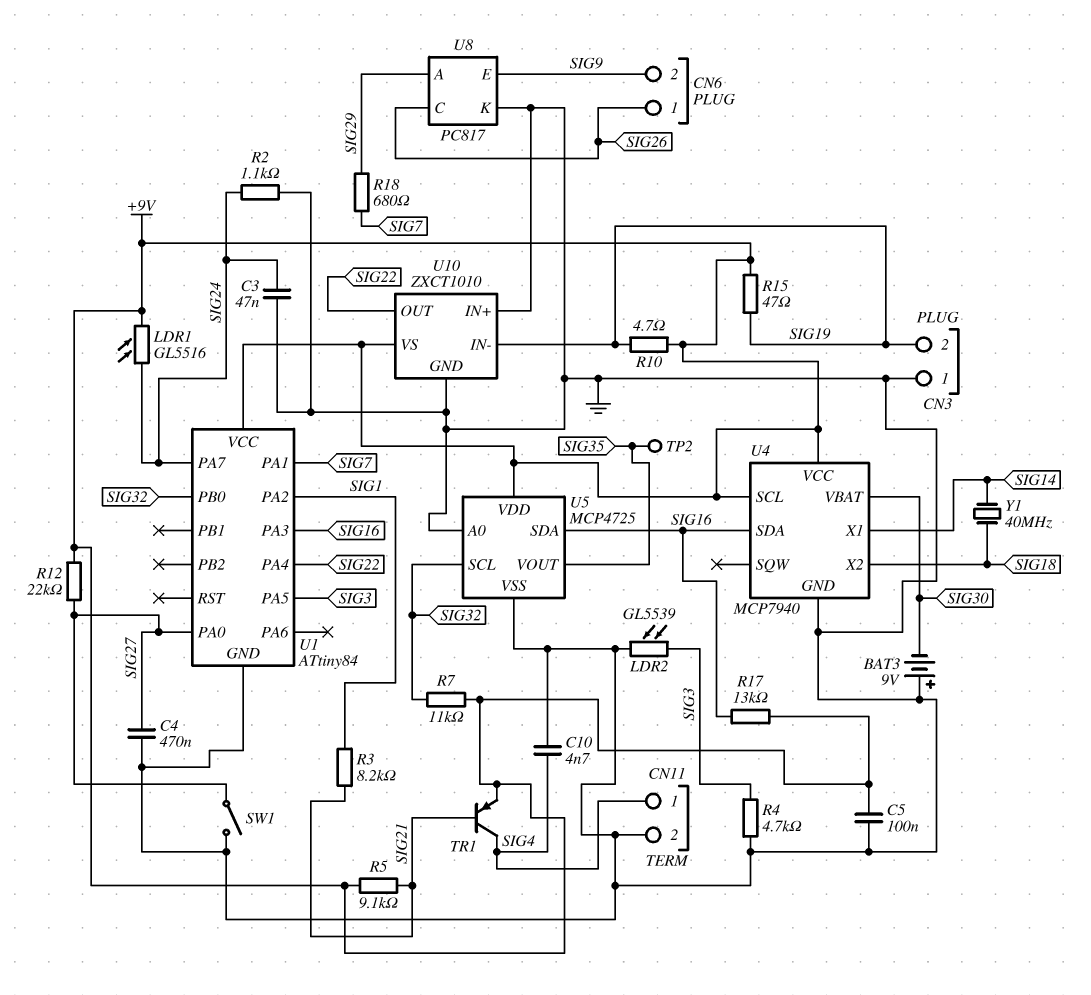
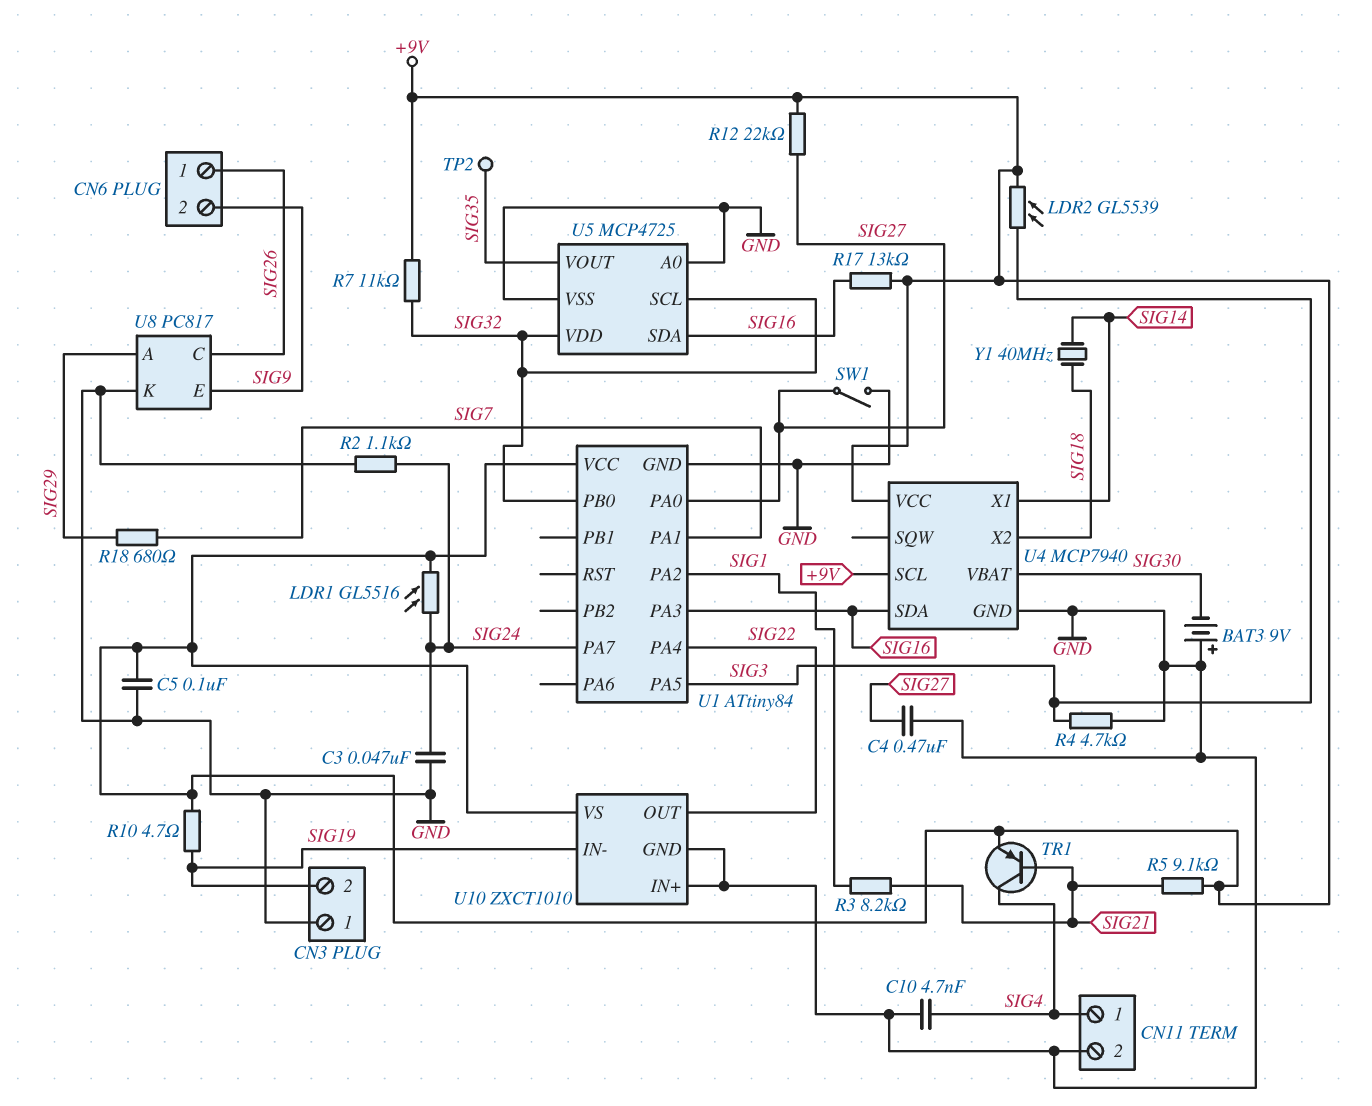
LDR2: GL5539 (GND, SIG3) -> GL5539 (+9V, SIG3)
R15: 47 (+9V, SIG19) -> none
U5 pin VDD: +9V -> SIG32

